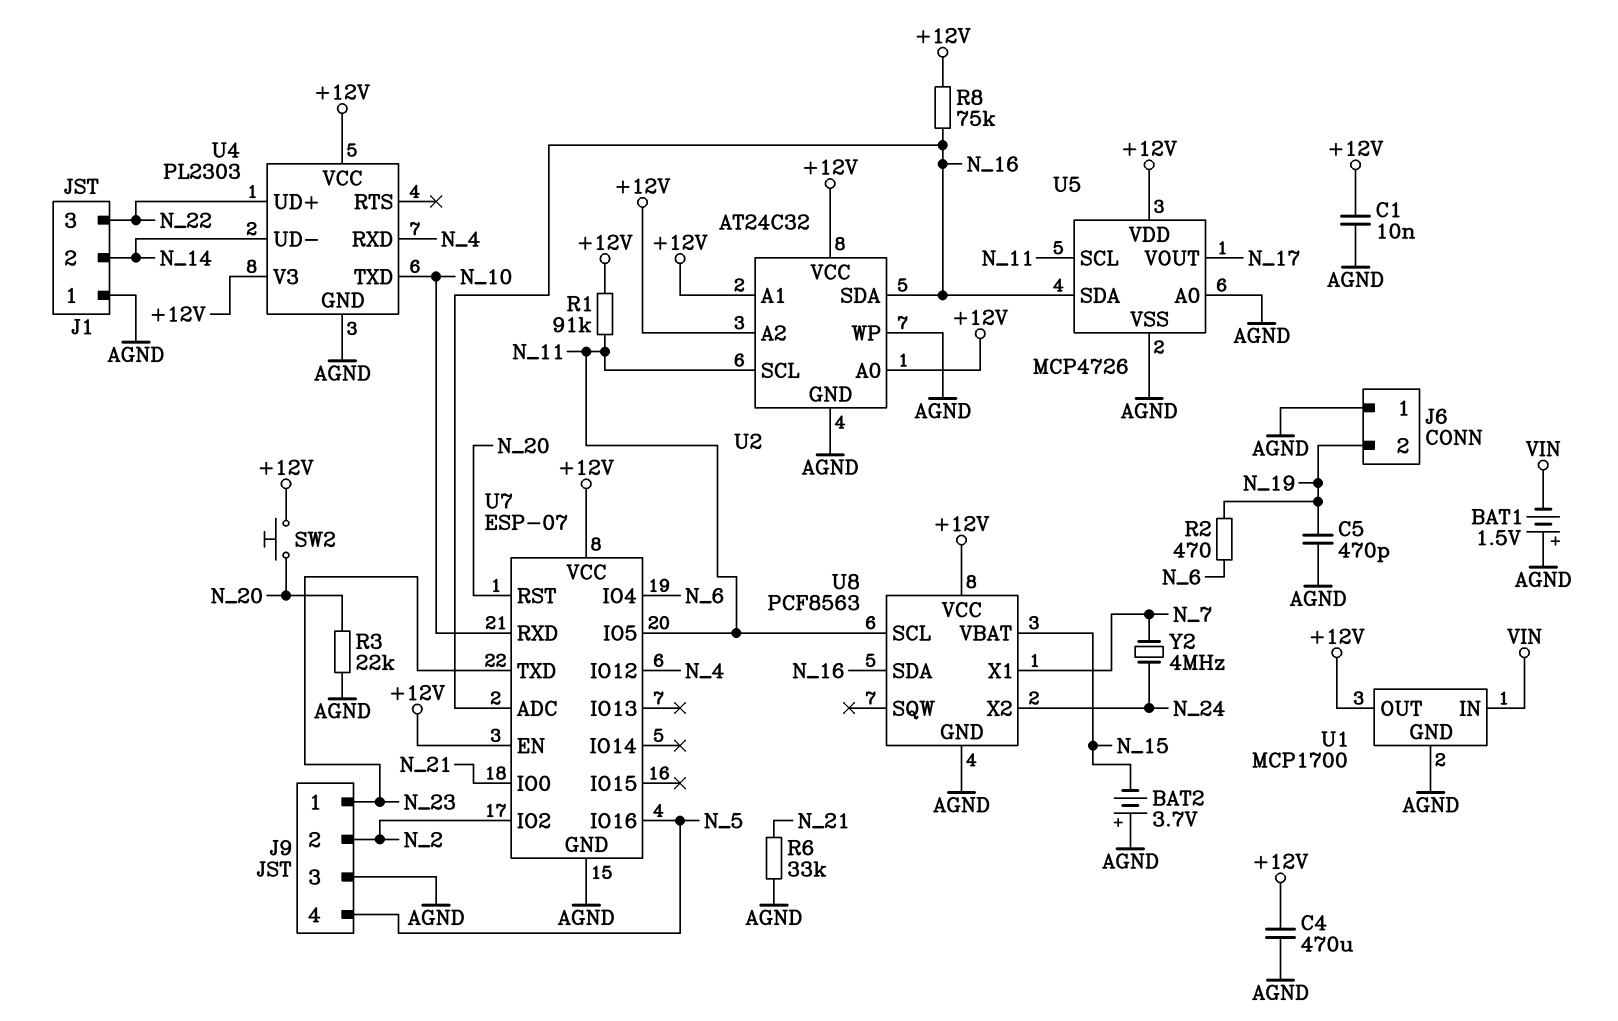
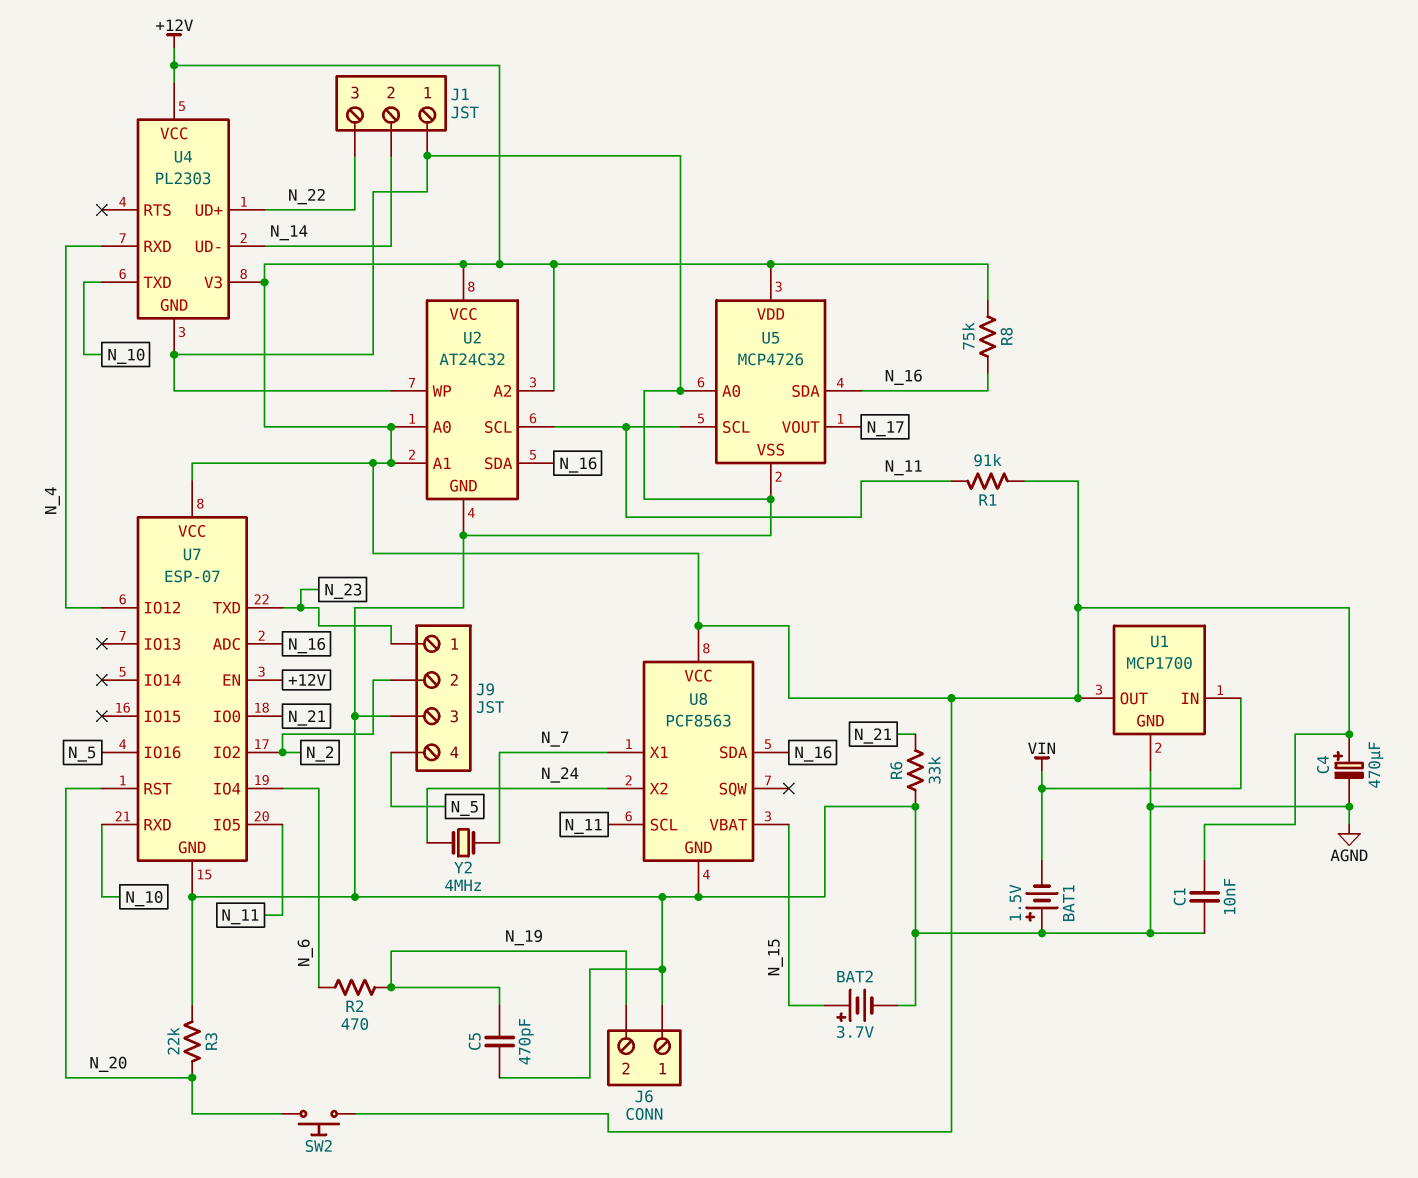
BAT2: 3.7V (plus AGND, minus N_15) -> 3.7V (plus N_15, minus AGND)
C4: 470uF (+12V, AGND) -> 470uF (plus +12V, minus AGND)

